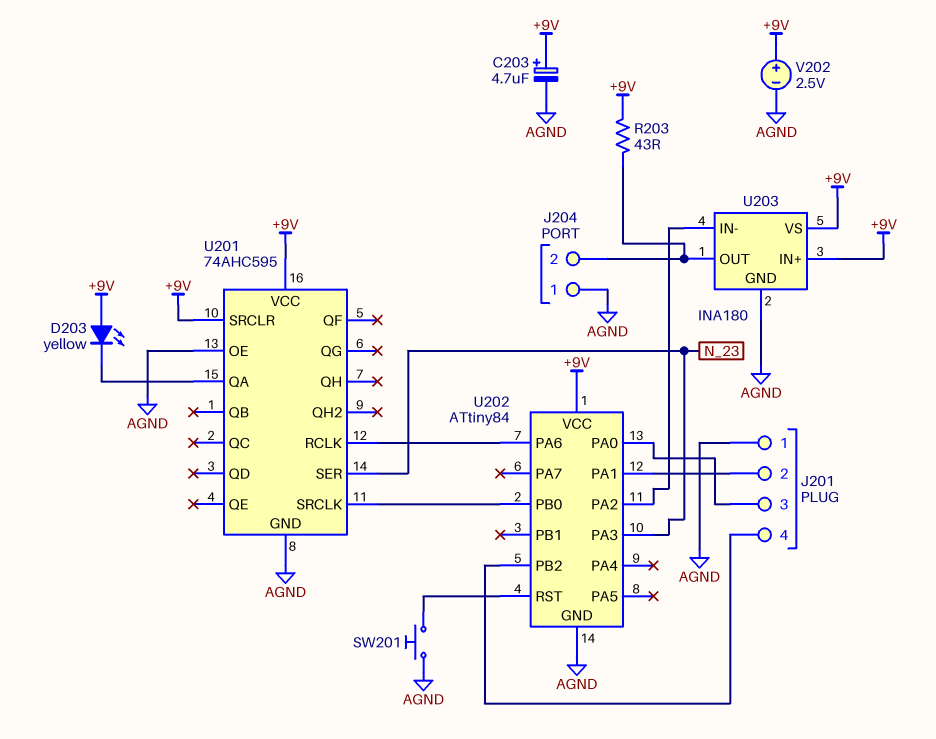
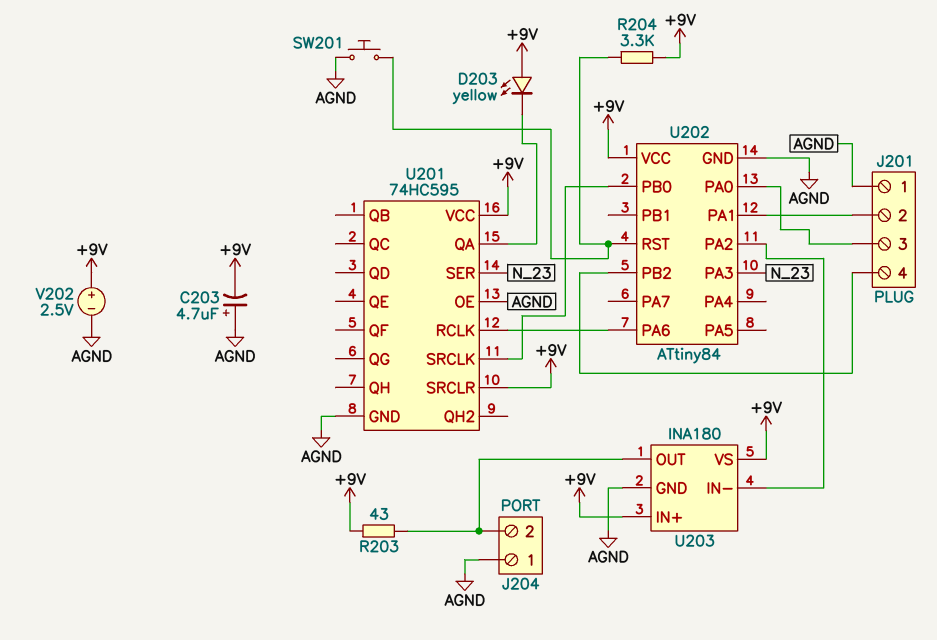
C203: 4.7uF (plus +9V, minus AGND) -> 4.7uF (plus AGND, minus +9V)
R204: none -> 3.3k (+9V, U202/RST)
U201: 74AHC595 -> 74HC595

